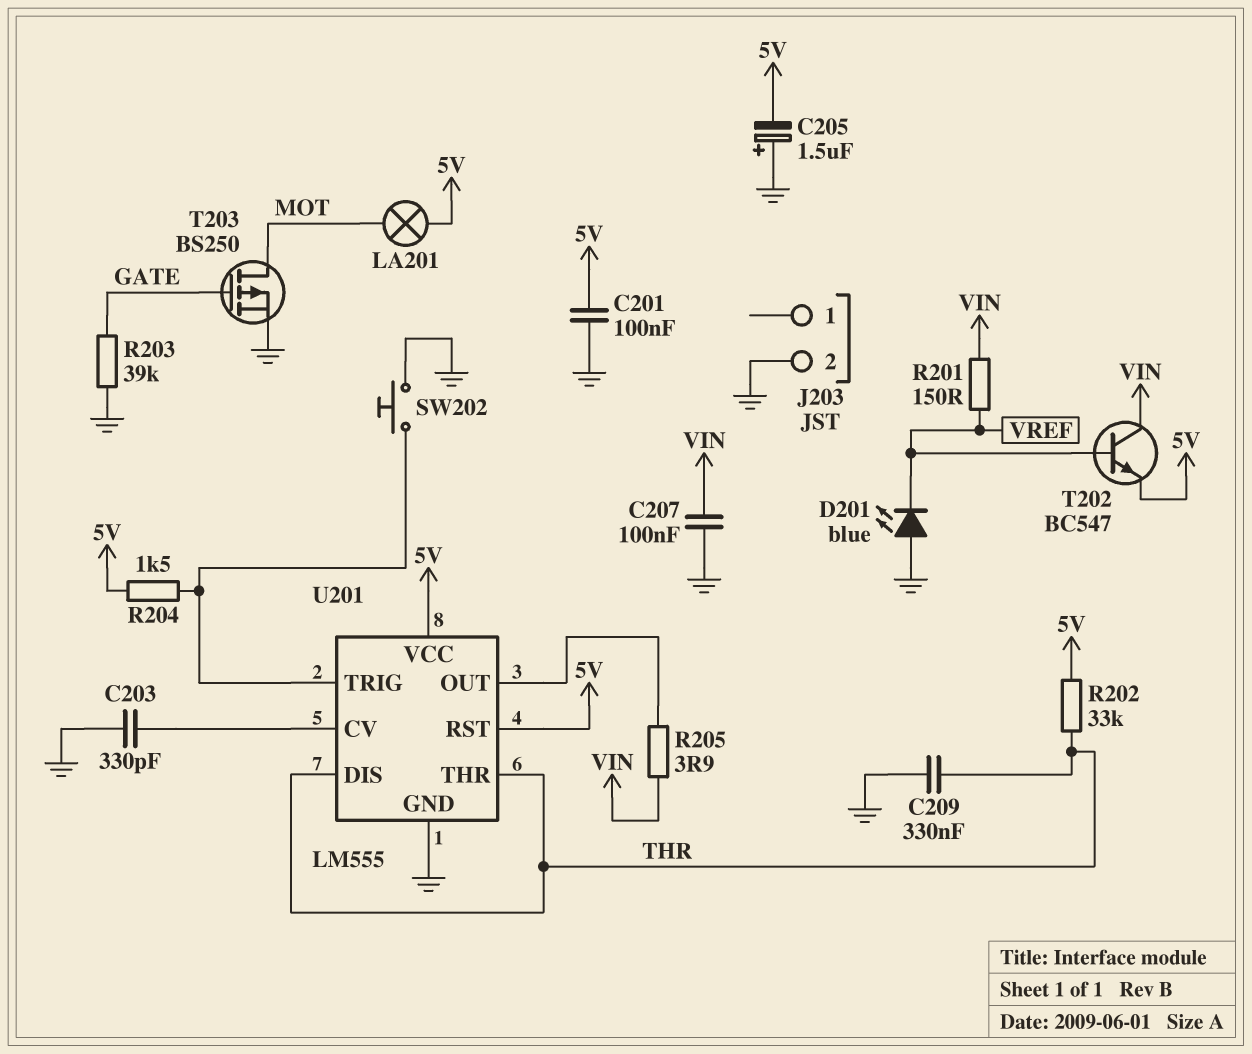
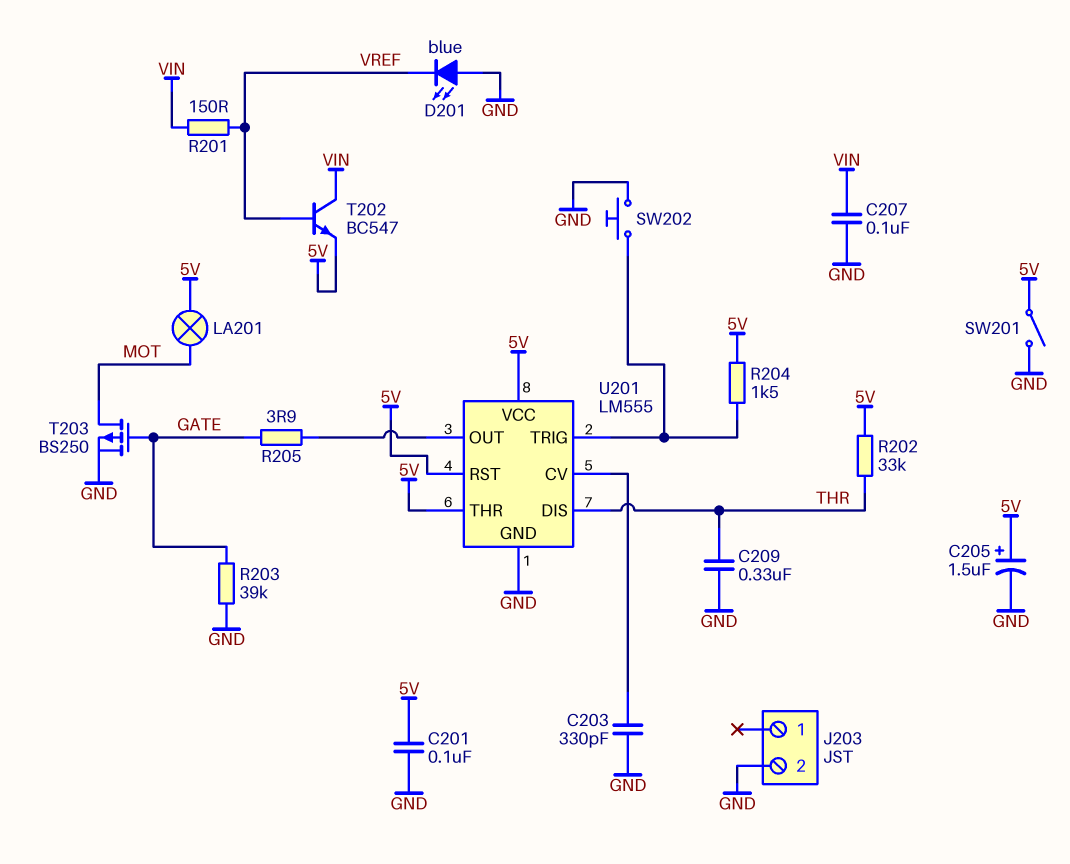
C205: 1.5uF (plus GND, minus 5V) -> 1.5uF (plus 5V, minus GND)
R205: 3.9 (U201/OUT, VIN) -> 3.9 (GATE, U201/OUT)
SW201: none -> switch (5V, GND)
U201 pin THR: THR -> 5V

